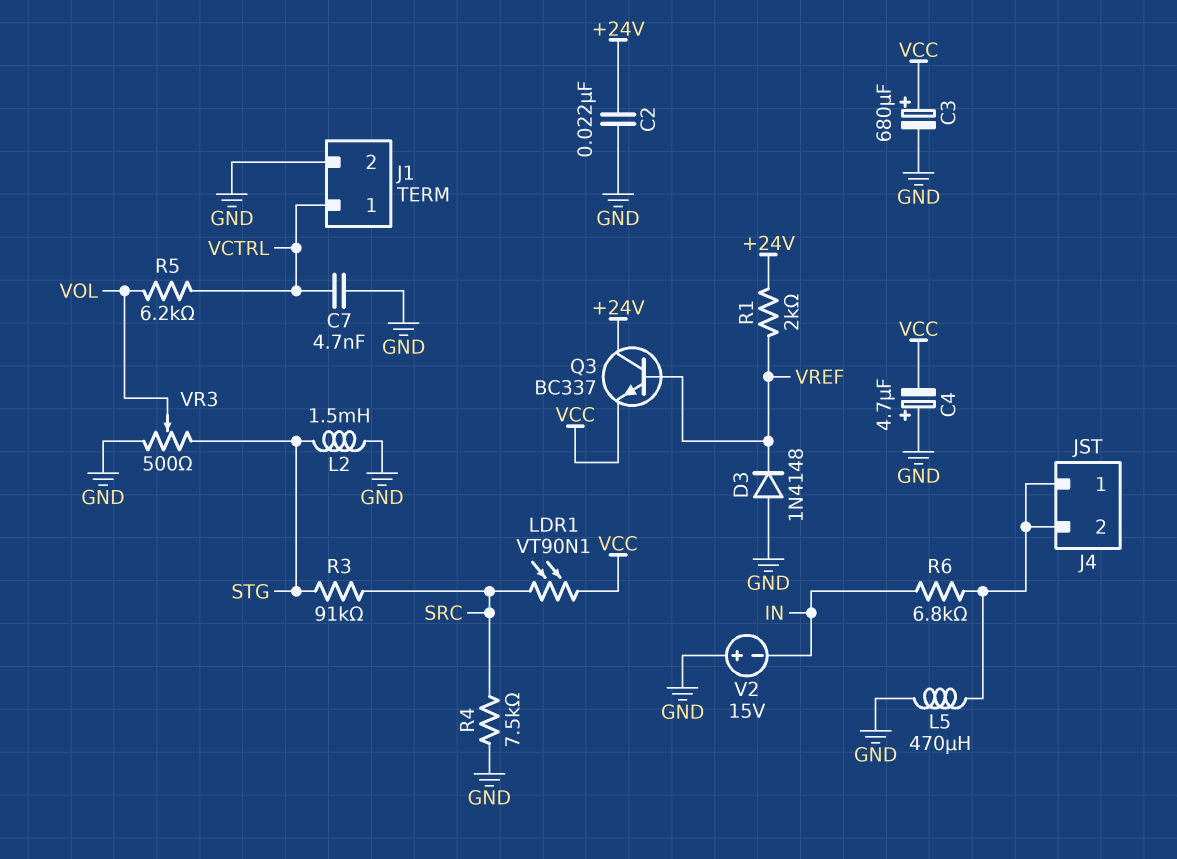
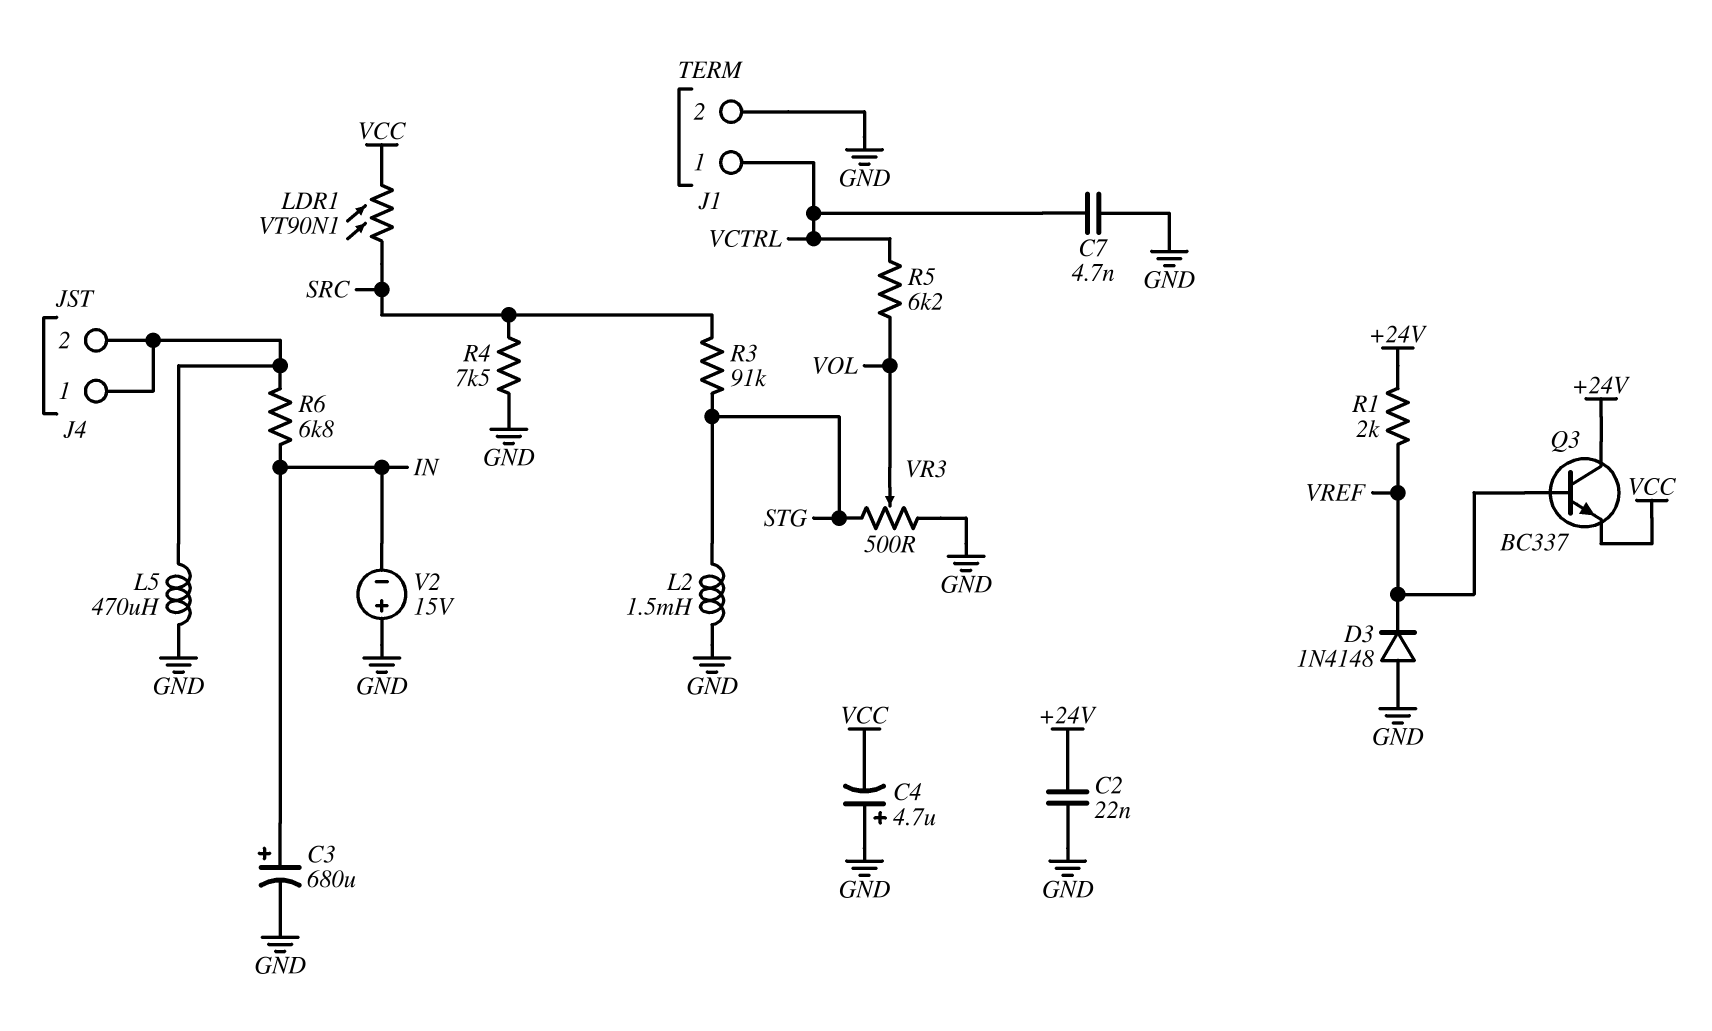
C3: 680uF (plus VCC, minus GND) -> 680uF (plus IN, minus GND)

